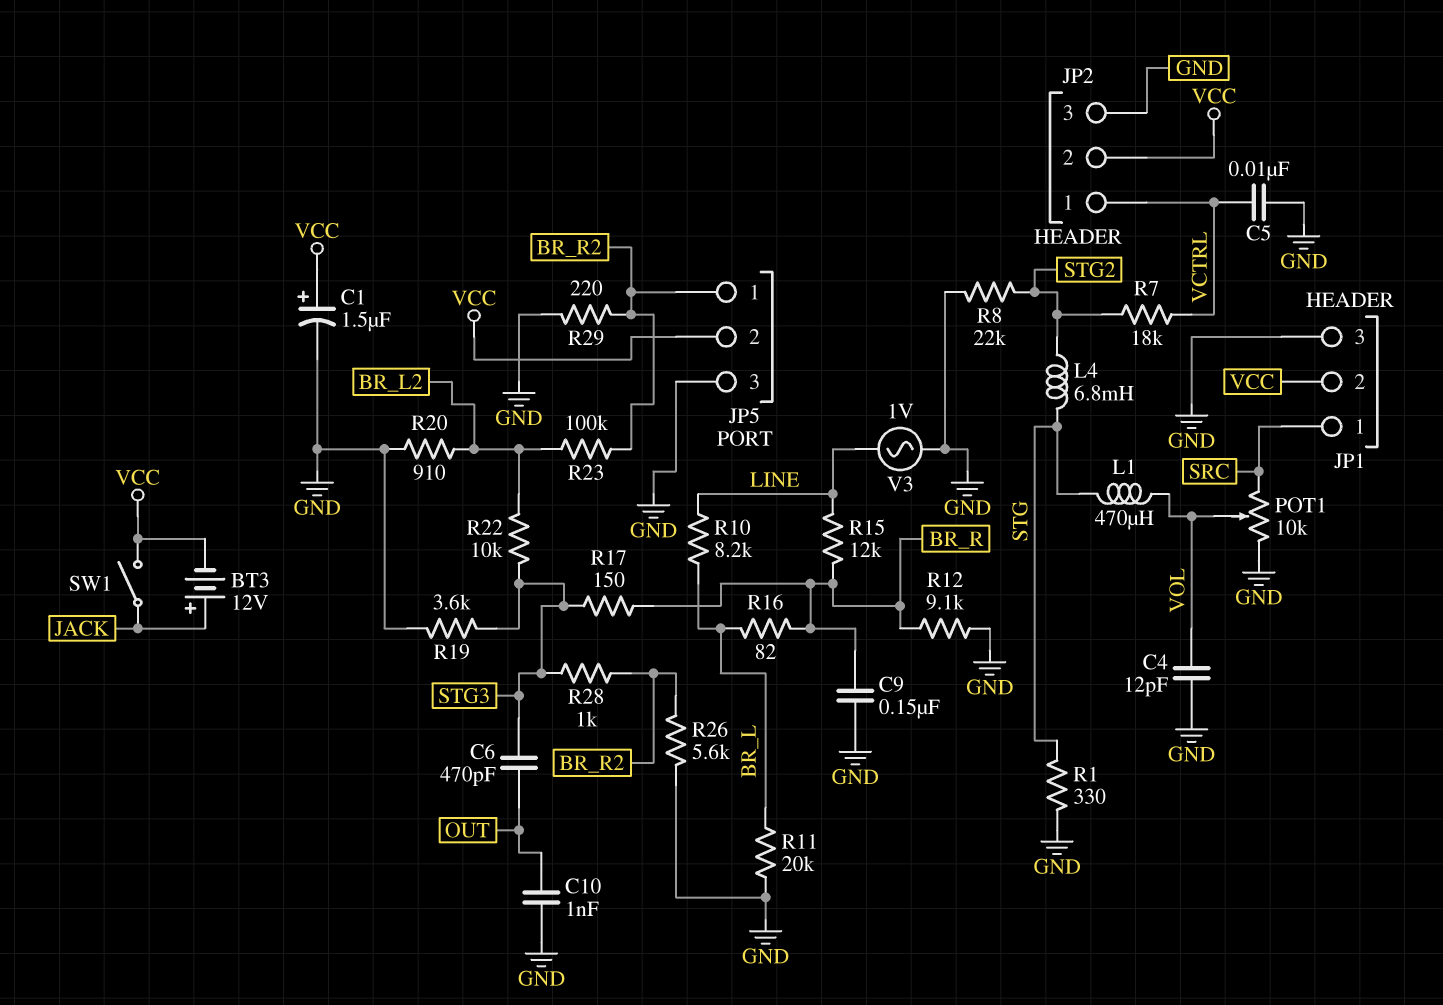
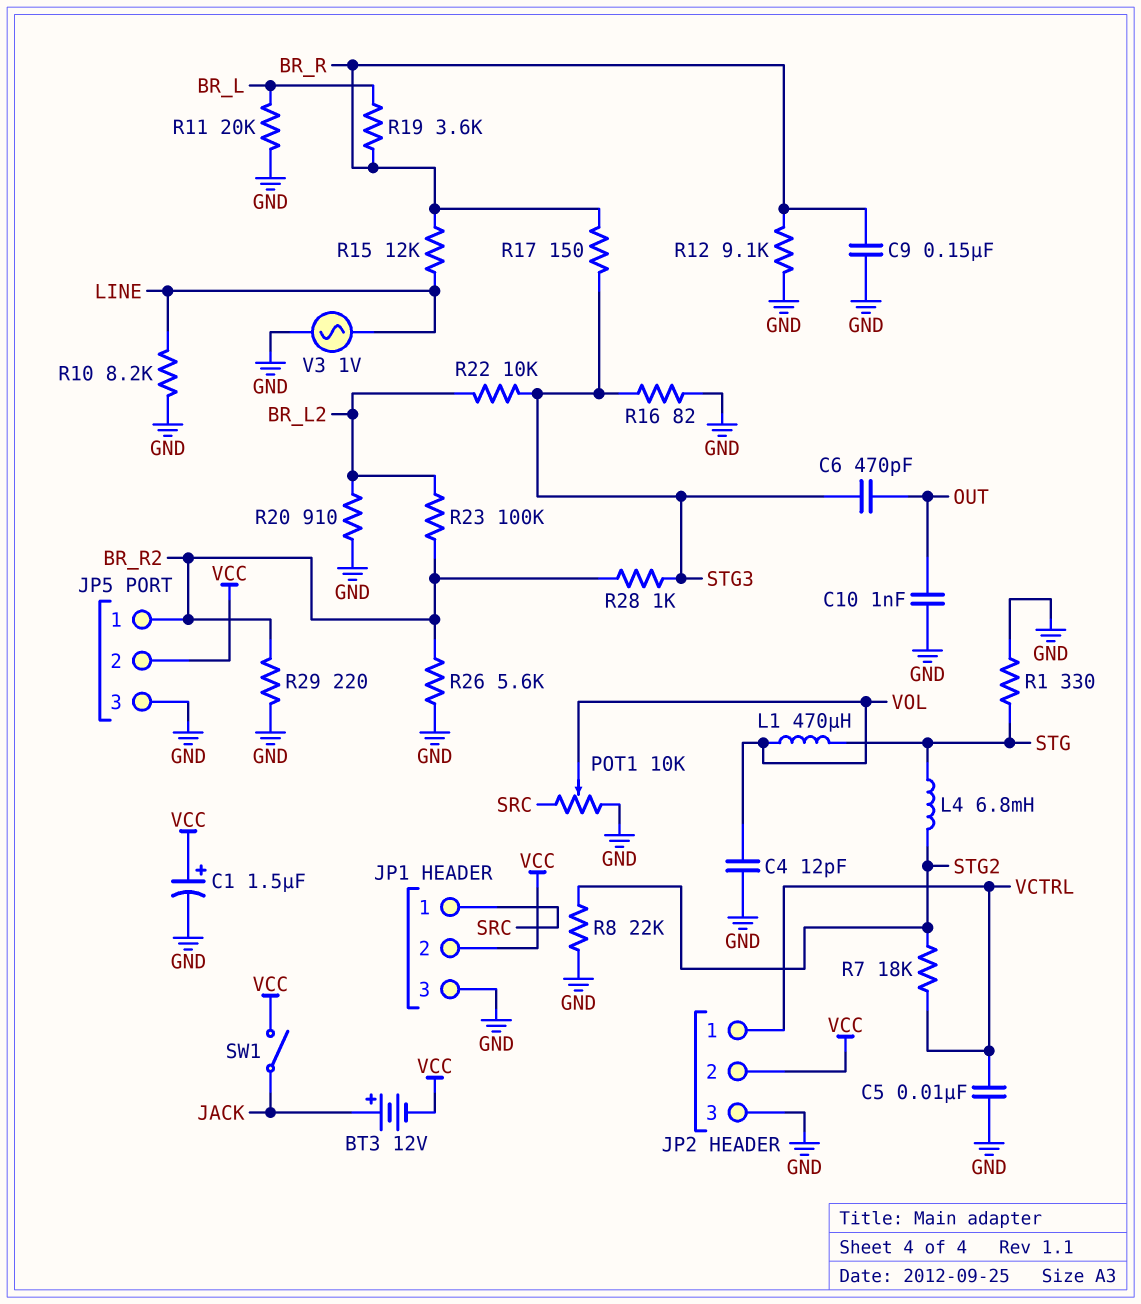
R10: 8.2k (BR_L, LINE) -> 8.2k (GND, LINE)
R16: 82 (BR_L, BR_R) -> 82 (GND, STG3)
R19: 3.6k (GND, STG3) -> 3.6k (BR_L, BR_R)

